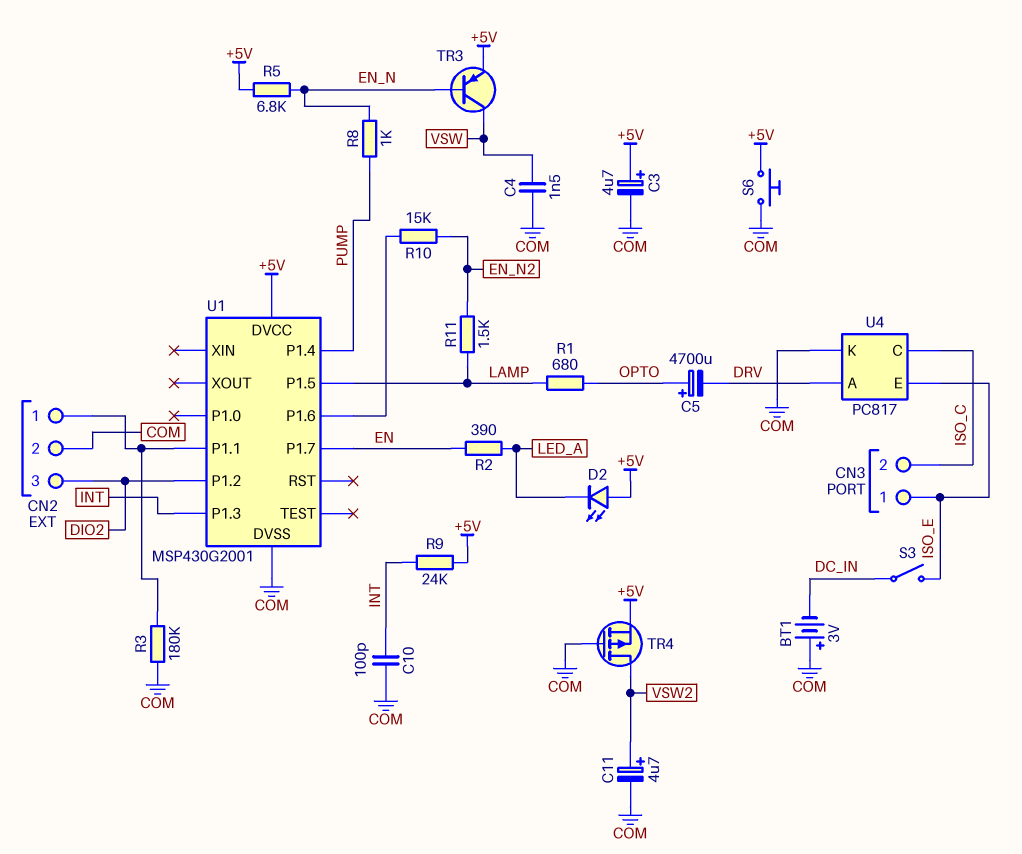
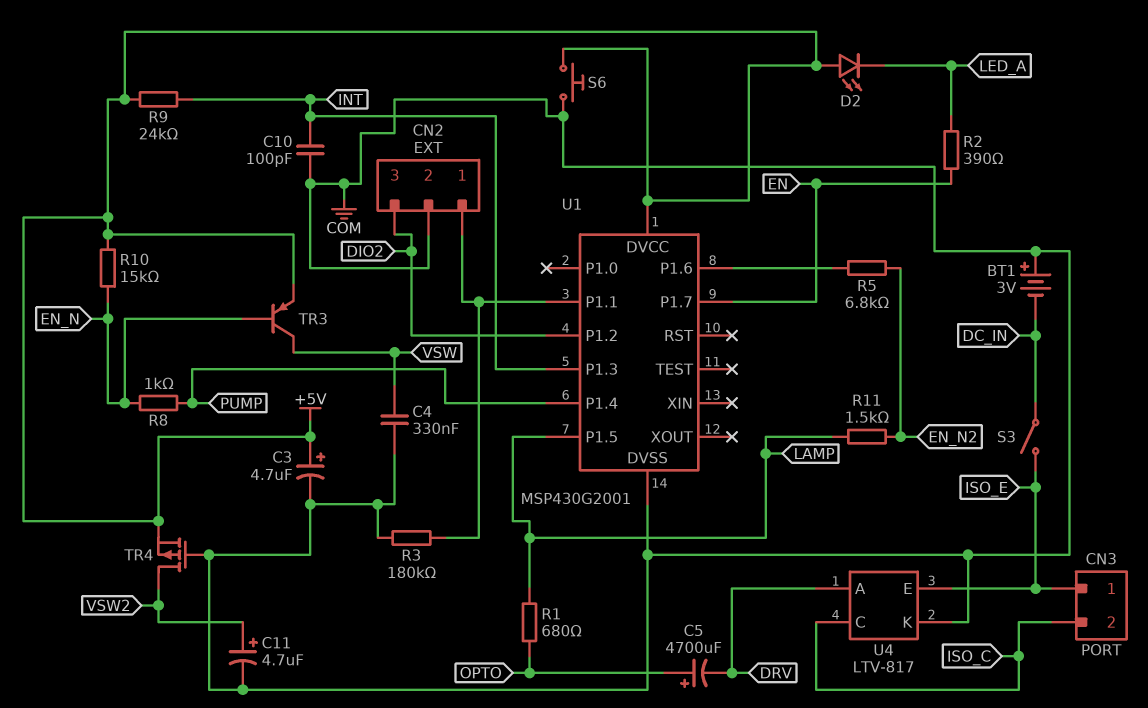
C4: 1.5nF (COM, VSW) -> 330nF (COM, VSW)
R5: 6.8k (+5V, EN_N) -> 6.8k (EN_N2, U1/P1.6)
R10: 15k (EN_N2, U1/P1.6) -> 15k (+5V, EN_N)
U4: PC817 -> LTV-817

